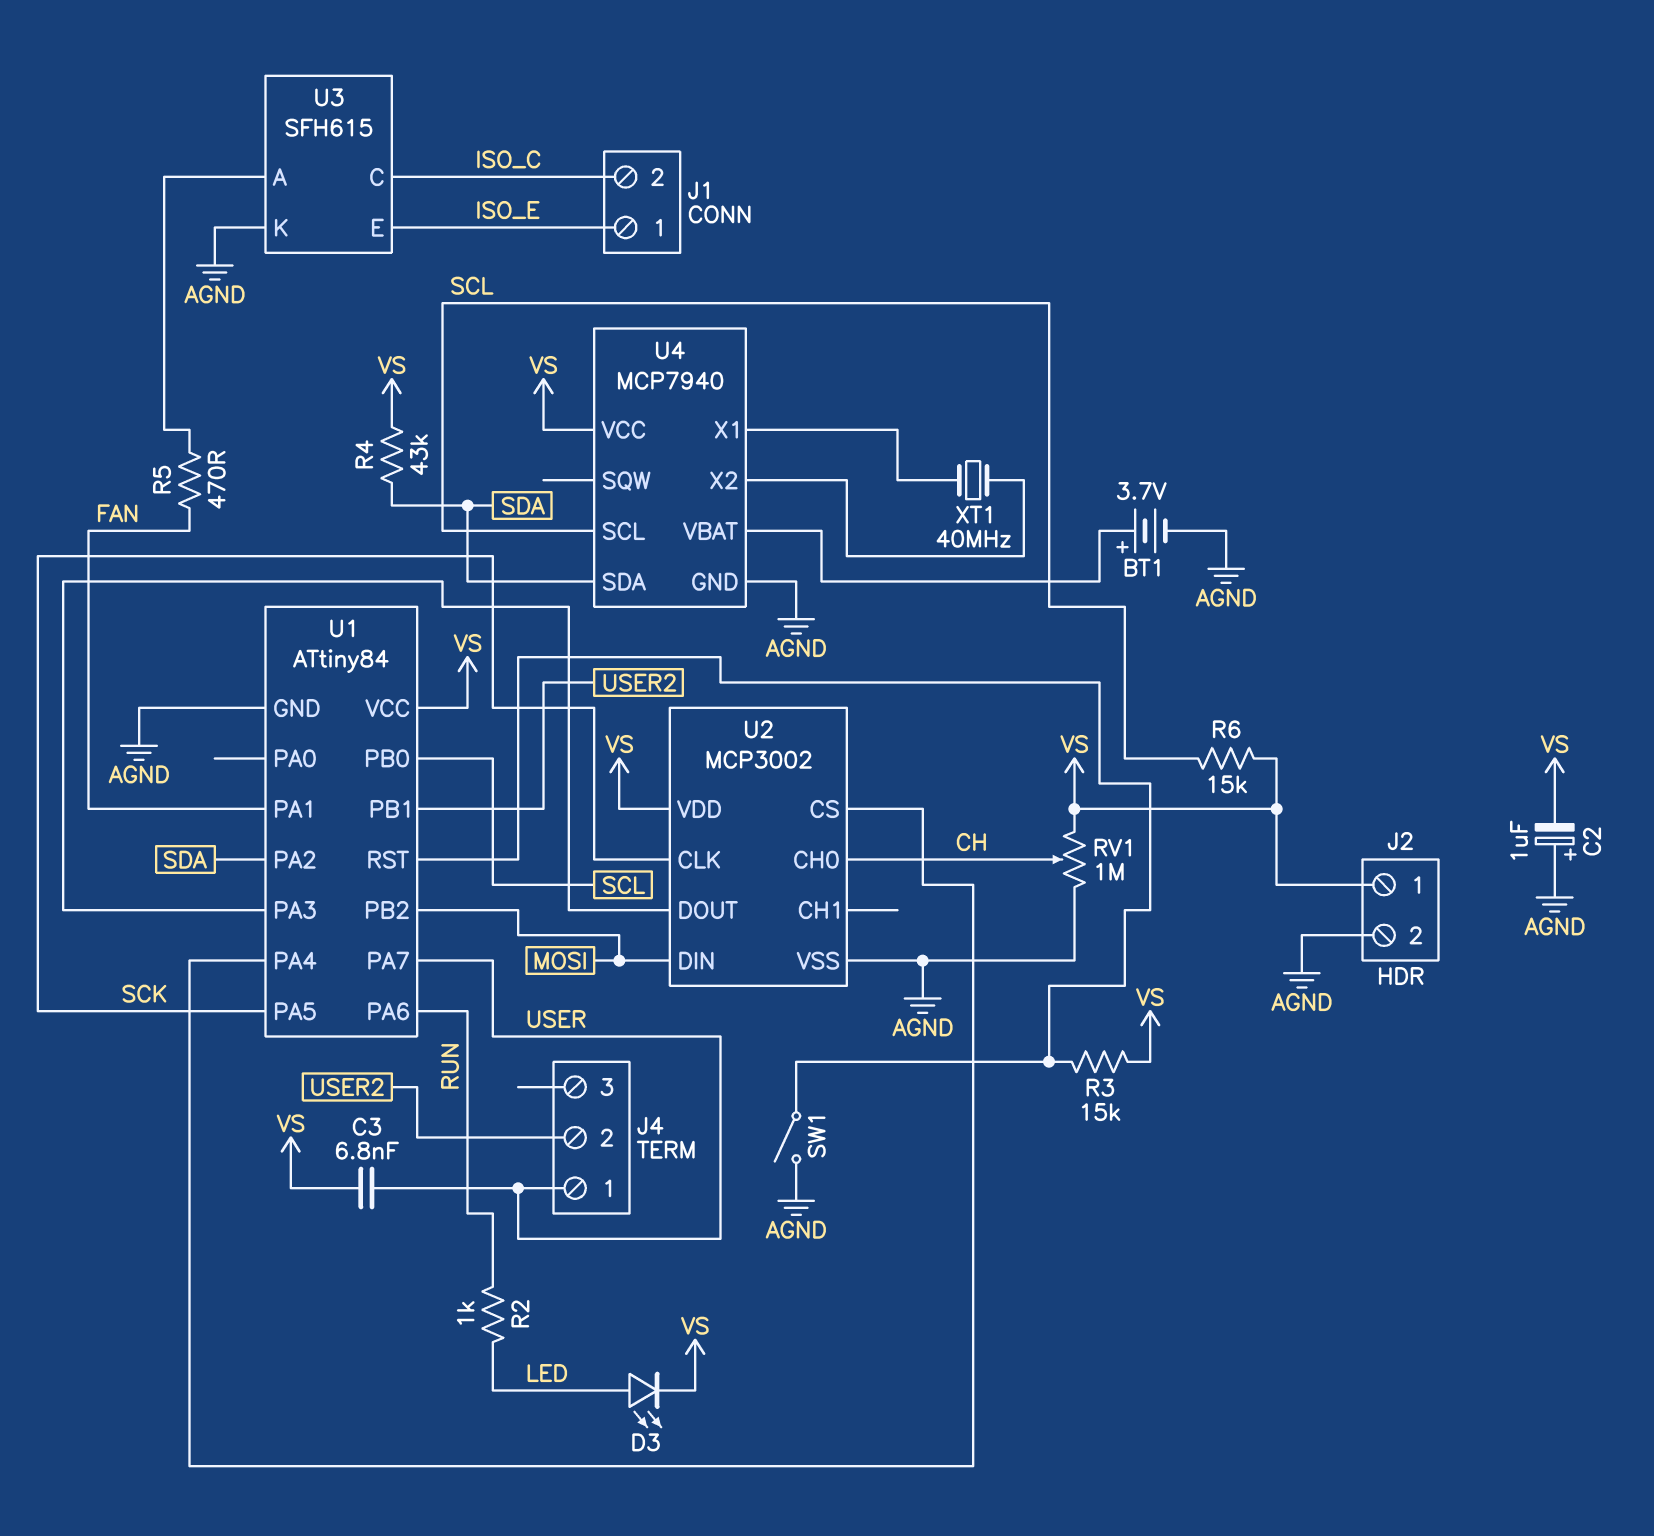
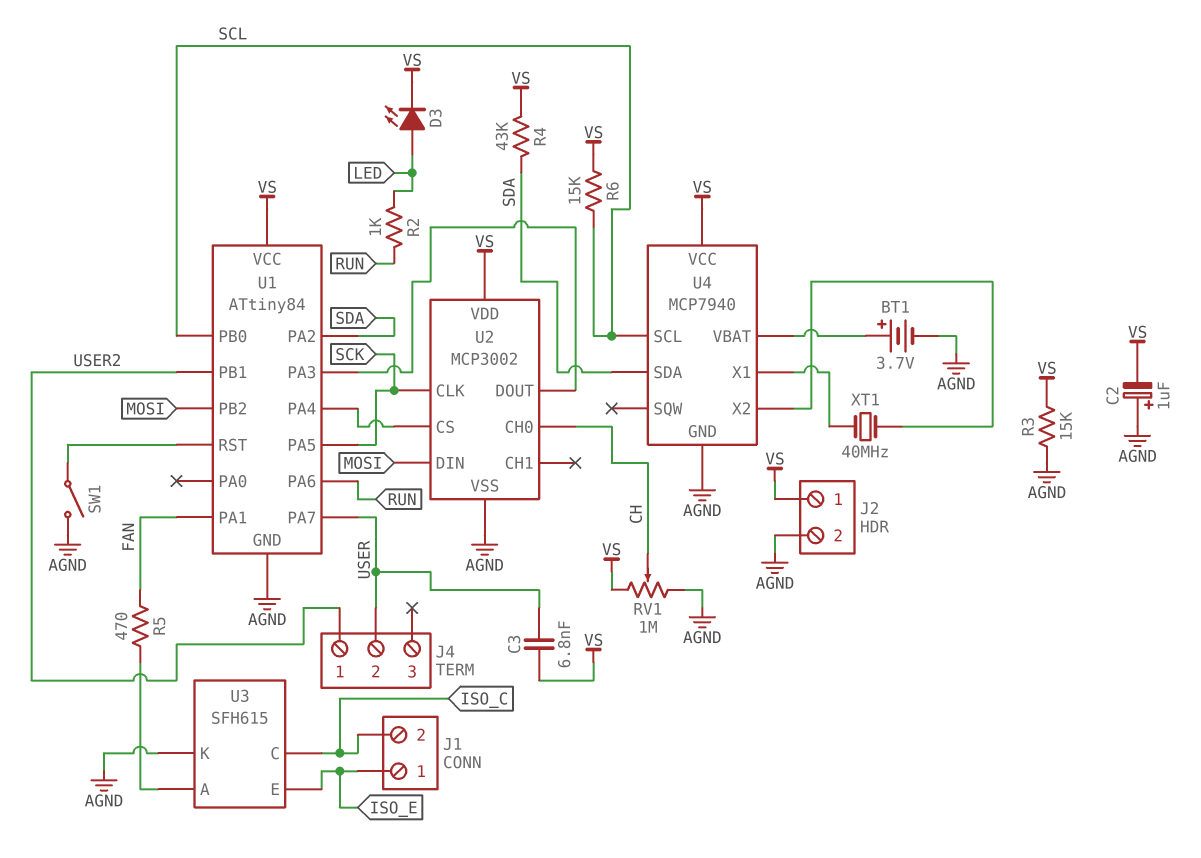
J4 pin 1: USER -> USER2
J4 pin 2: USER2 -> USER
R3: 15k (U1/RST, VS) -> 15k (AGND, VS)

